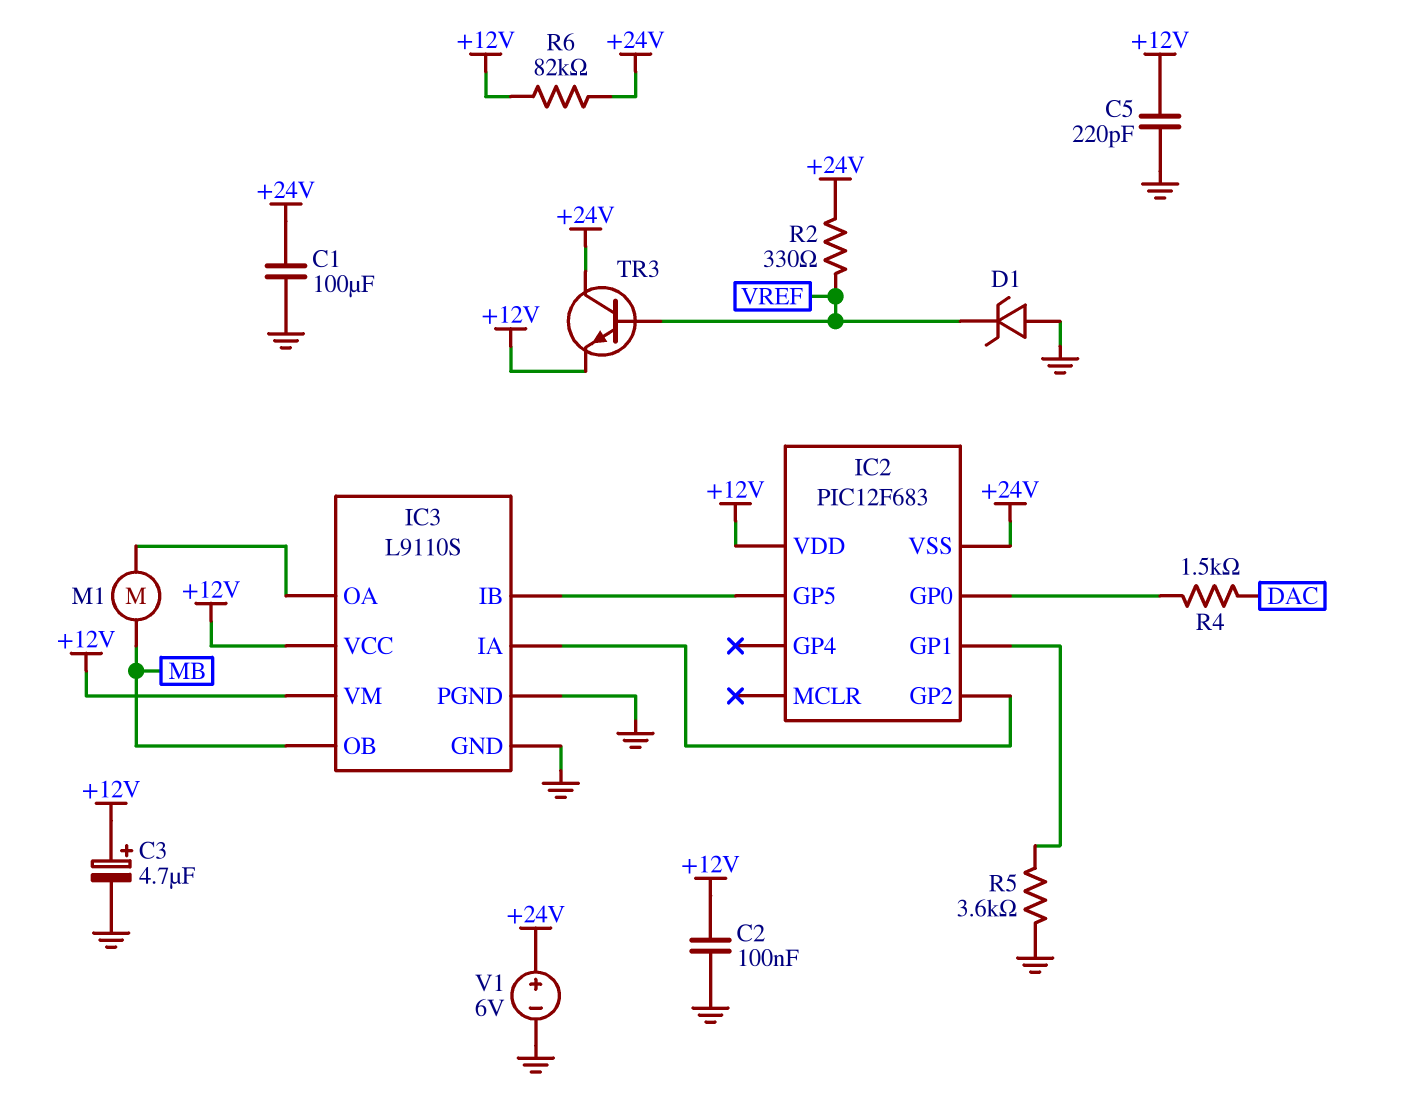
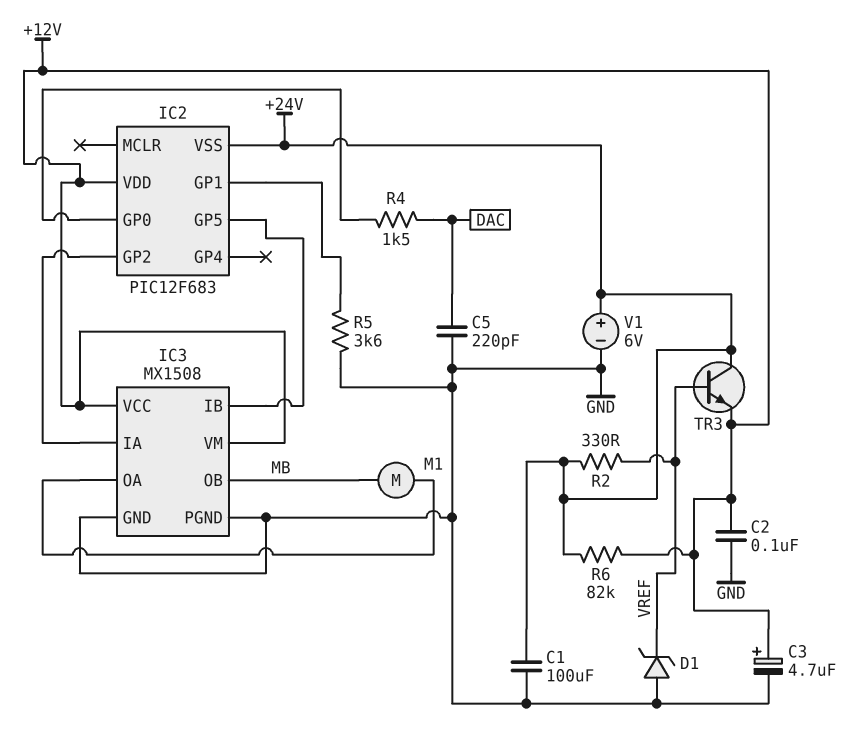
C5: 220pF (+12V, GND) -> 220pF (DAC, GND)
IC3: L9110S -> MX1508

